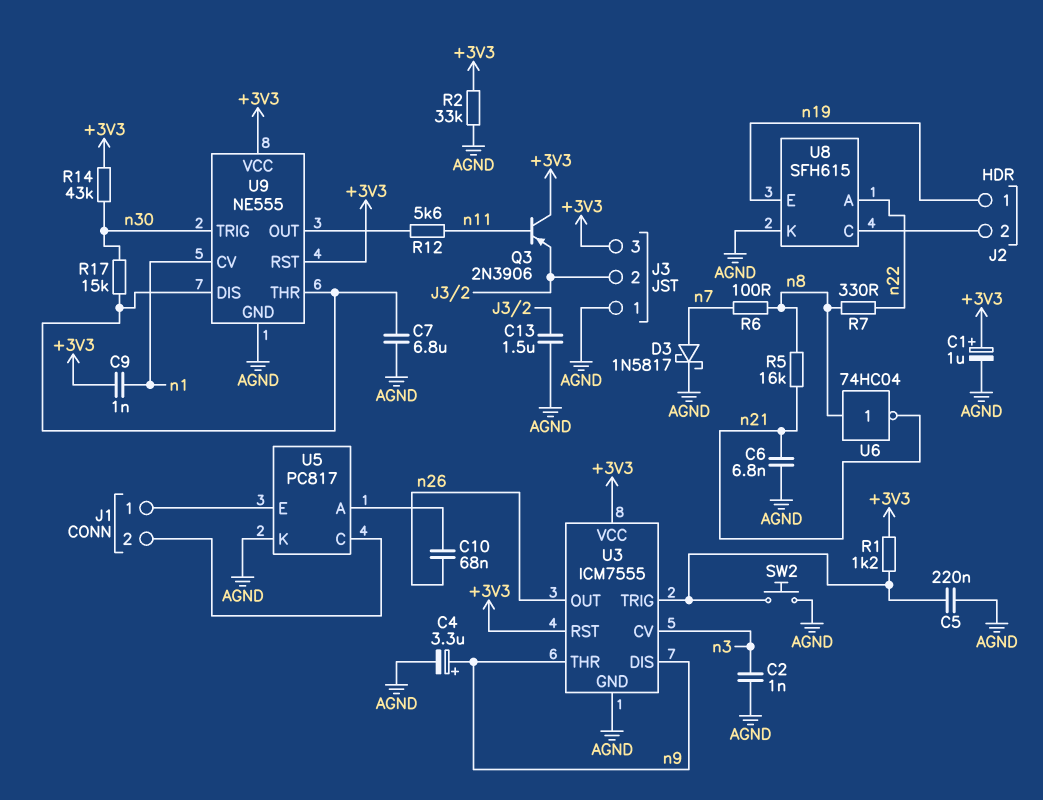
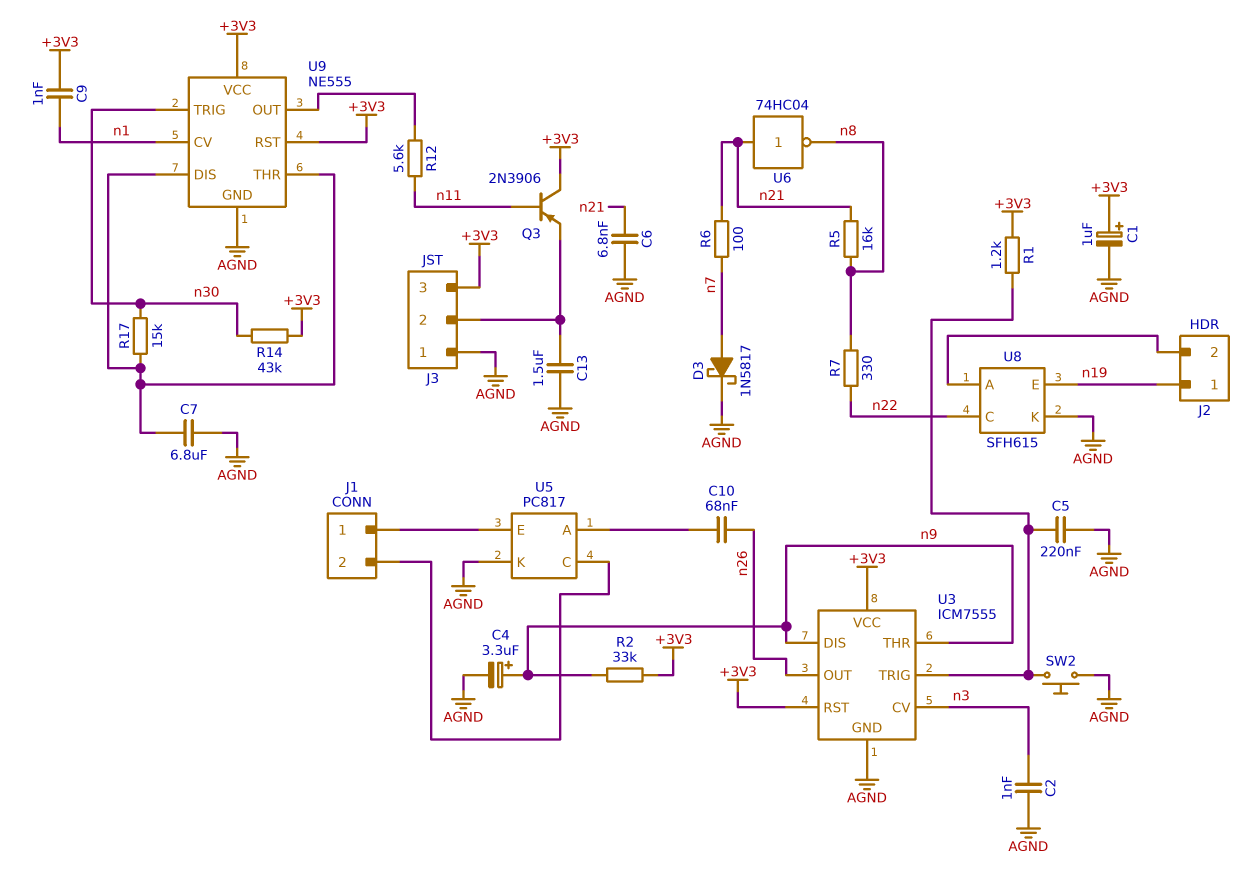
R2: 33k (+3V3, AGND) -> 33k (+3V3, n9)
R6: 100 (n7, n8) -> 100 (n7, n21)
U6: NOT 74HC04 (in n8, out n21) -> NOT 74HC04 (in n21, out n8)
U8 pin A: n22 -> J2/2
U8 pin C: J2/2 -> n22

